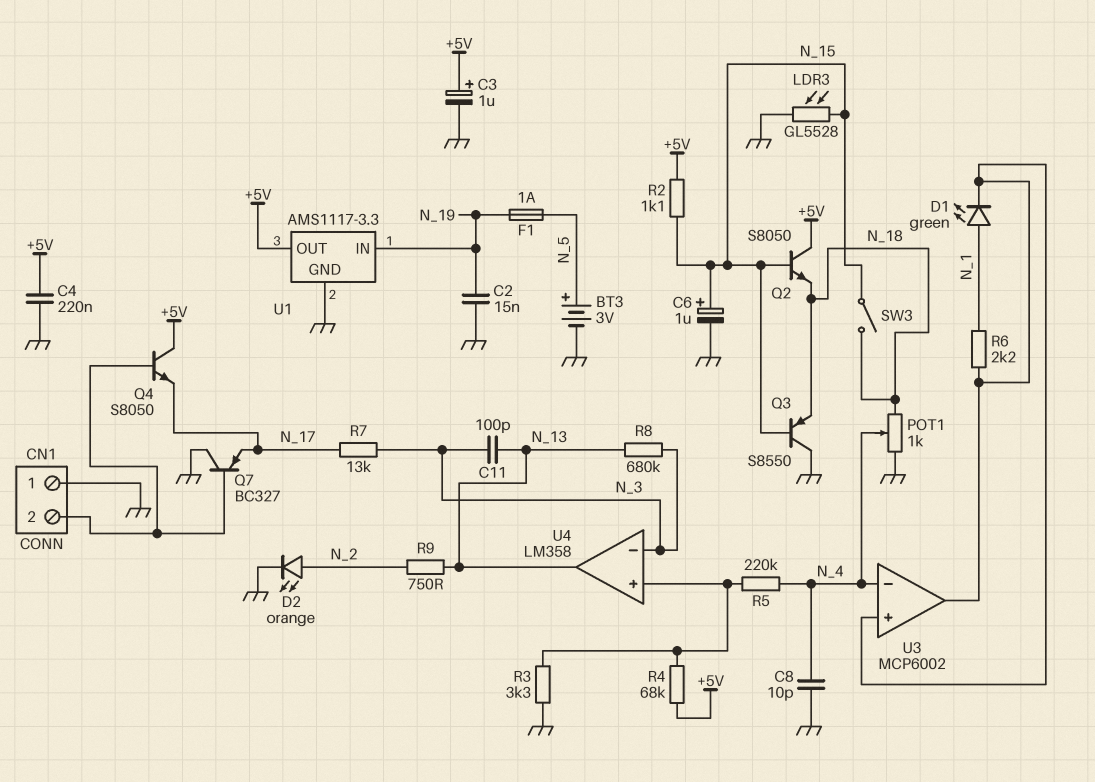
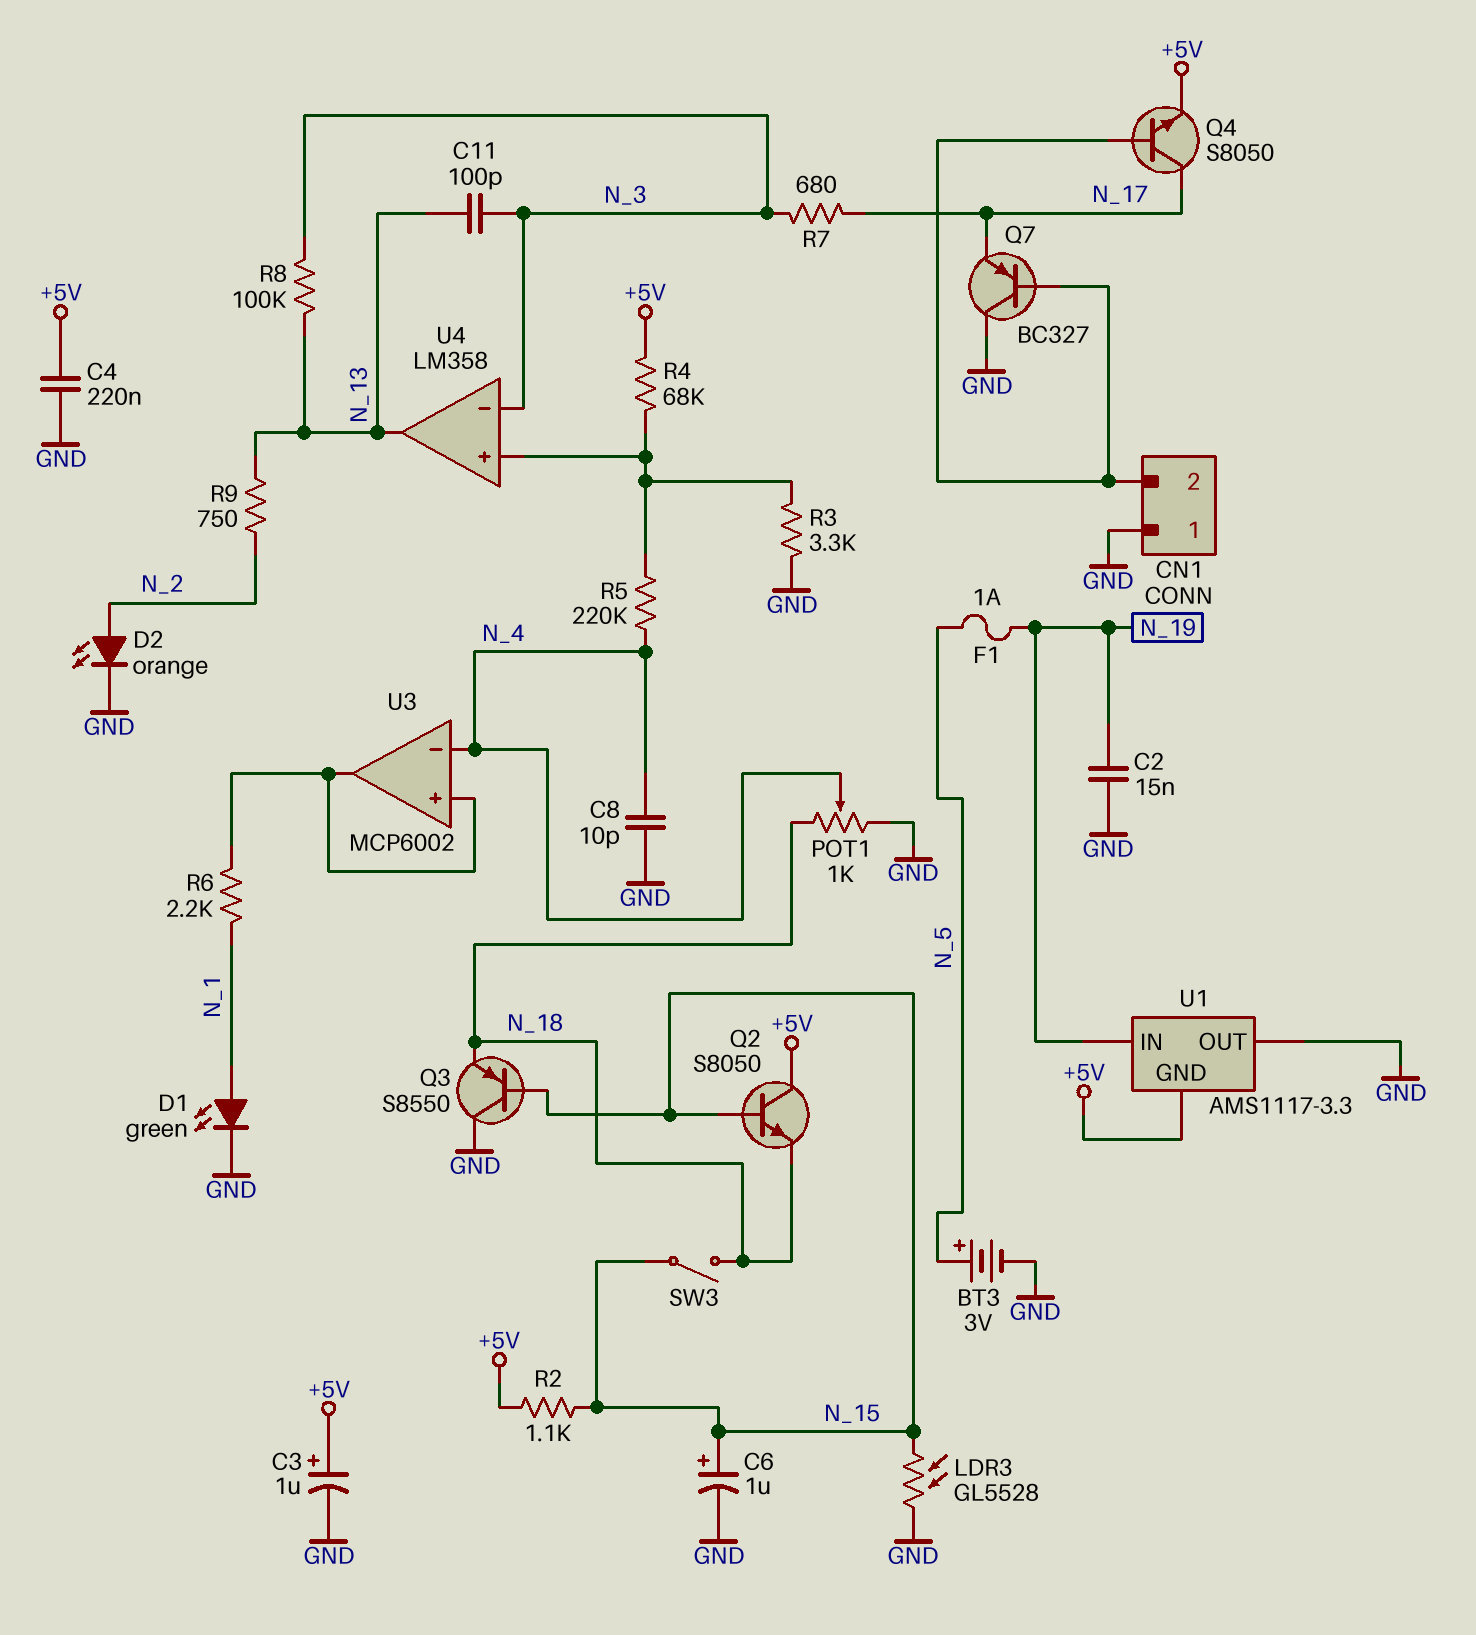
D1: LED green (A N_1, K U3/in+) -> LED green (A N_1, K GND)
Q4: NPN S8050 (B CN1/2, C +5V, E N_17) -> NPN S8050 (B CN1/2, C N_17, E +5V)
R7: 13k (N_3, N_17) -> 680 (N_3, N_17)
R8: 680k (N_3, N_13) -> 100k (N_3, N_13)
U1 pin GND: GND -> +5V
U1 pin OUT: +5V -> GND

